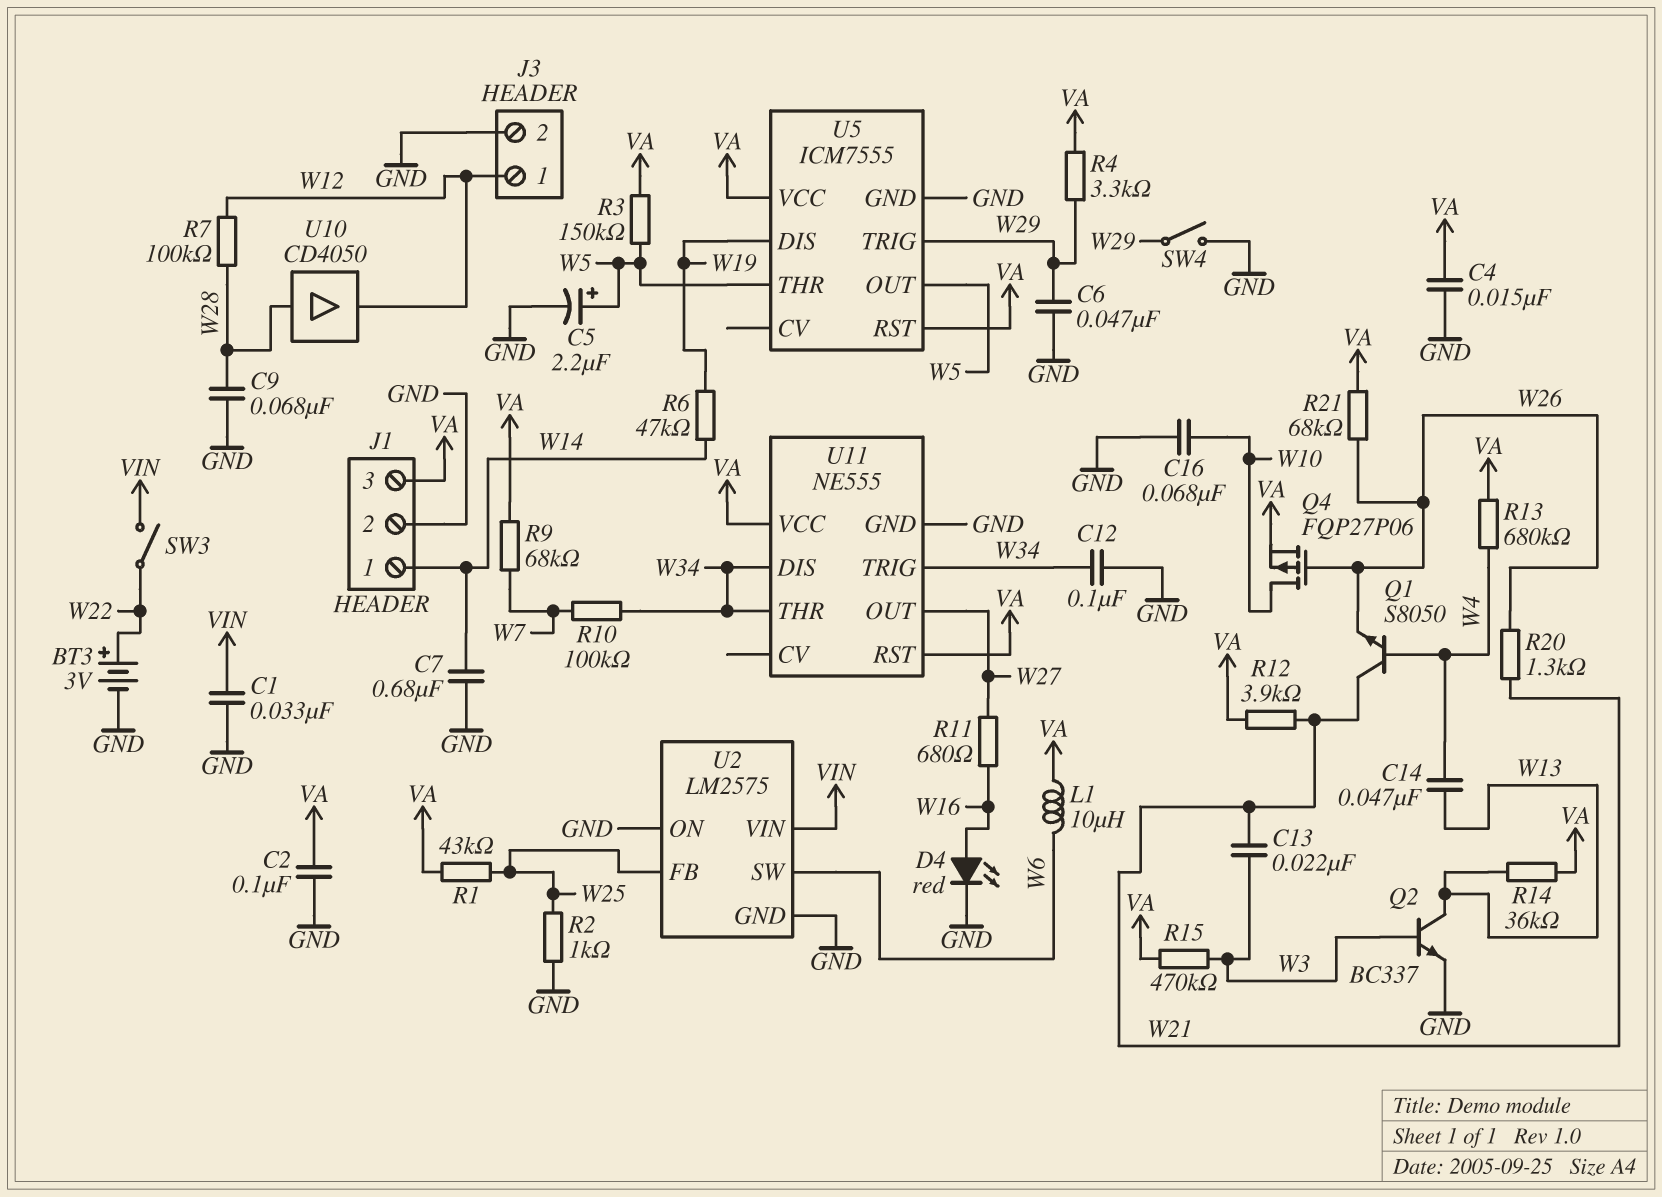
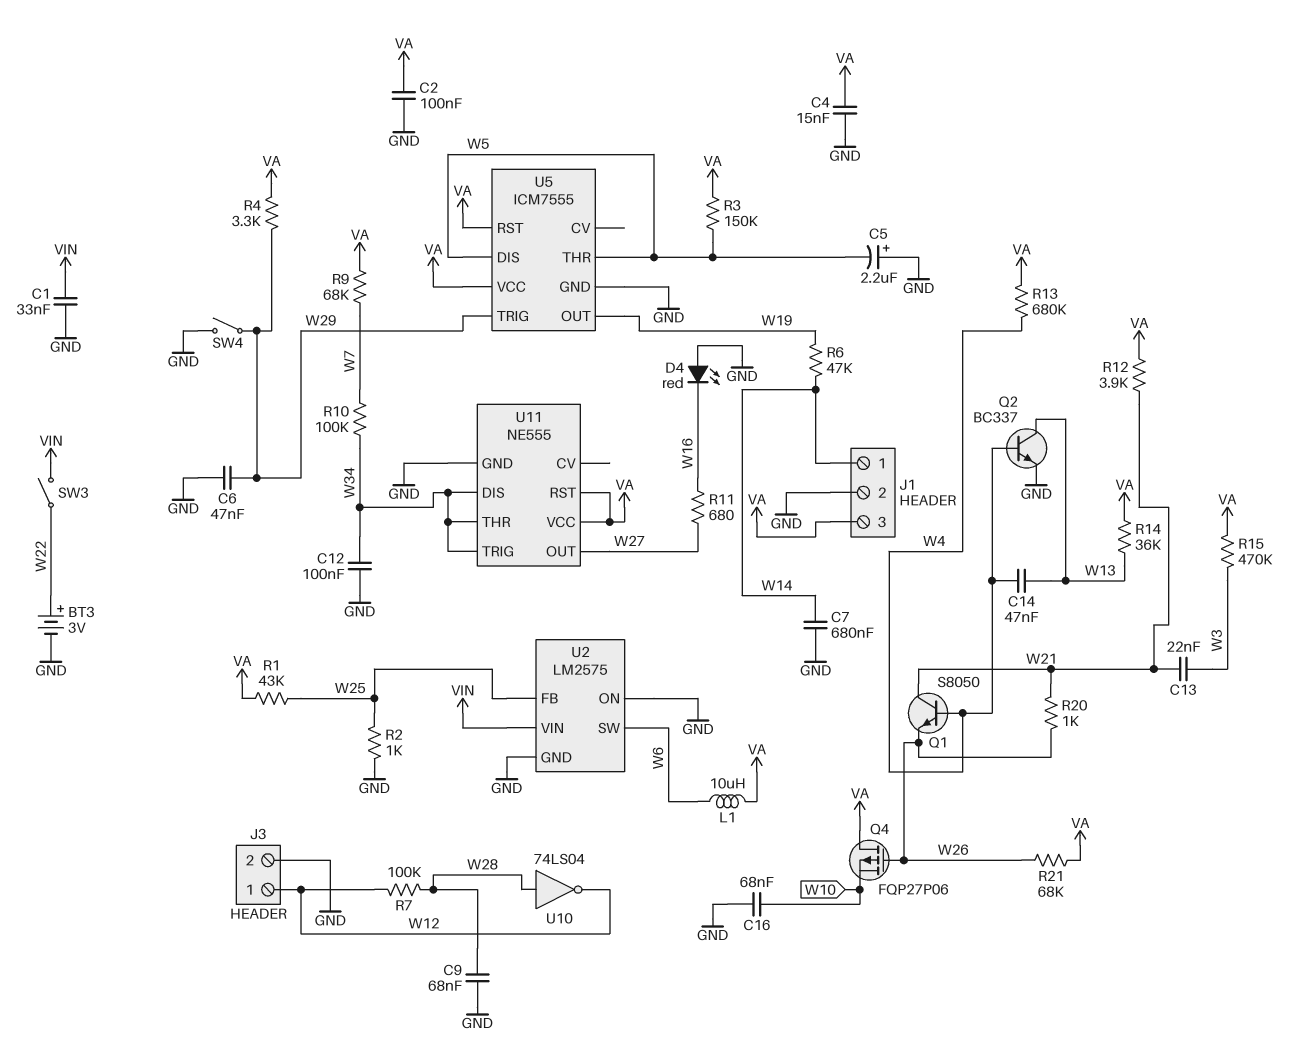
C5: 2.2uF (plus W5, minus GND) -> 2.2uF (plus GND, minus W5)
D4: LED red (A W16, K GND) -> LED red (A GND, K W16)
Q2: NPN BC337 (B W3, C W13, E GND) -> NPN BC337 (B W4, C W13, E GND)
Q4: PMOS FQP27P06 (G W26, D W10, S VA) -> PMOS FQP27P06 (G W26, D VA, S W10)
R20: 1.3k (W21, W26) -> 1k (W21, W26)
U5 pin DIS: W19 -> W5
U5 pin OUT: W5 -> W19
U10: buffer CD4050 (in W28, out W12) -> NOT 74LS04 (in W28, out W12)

